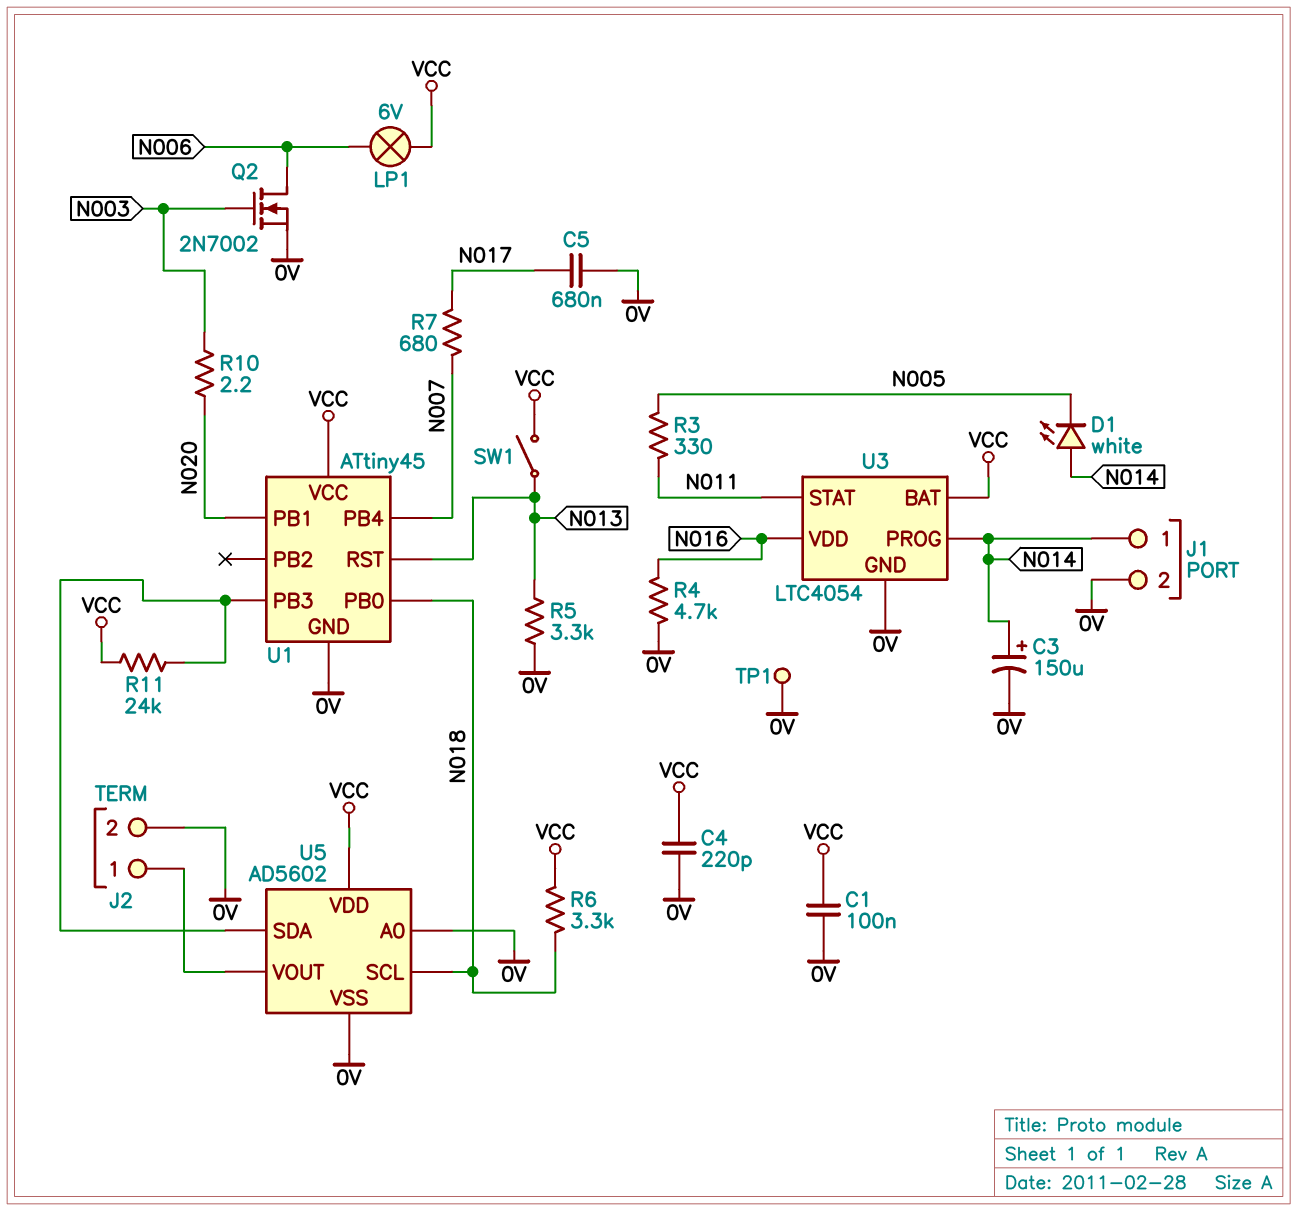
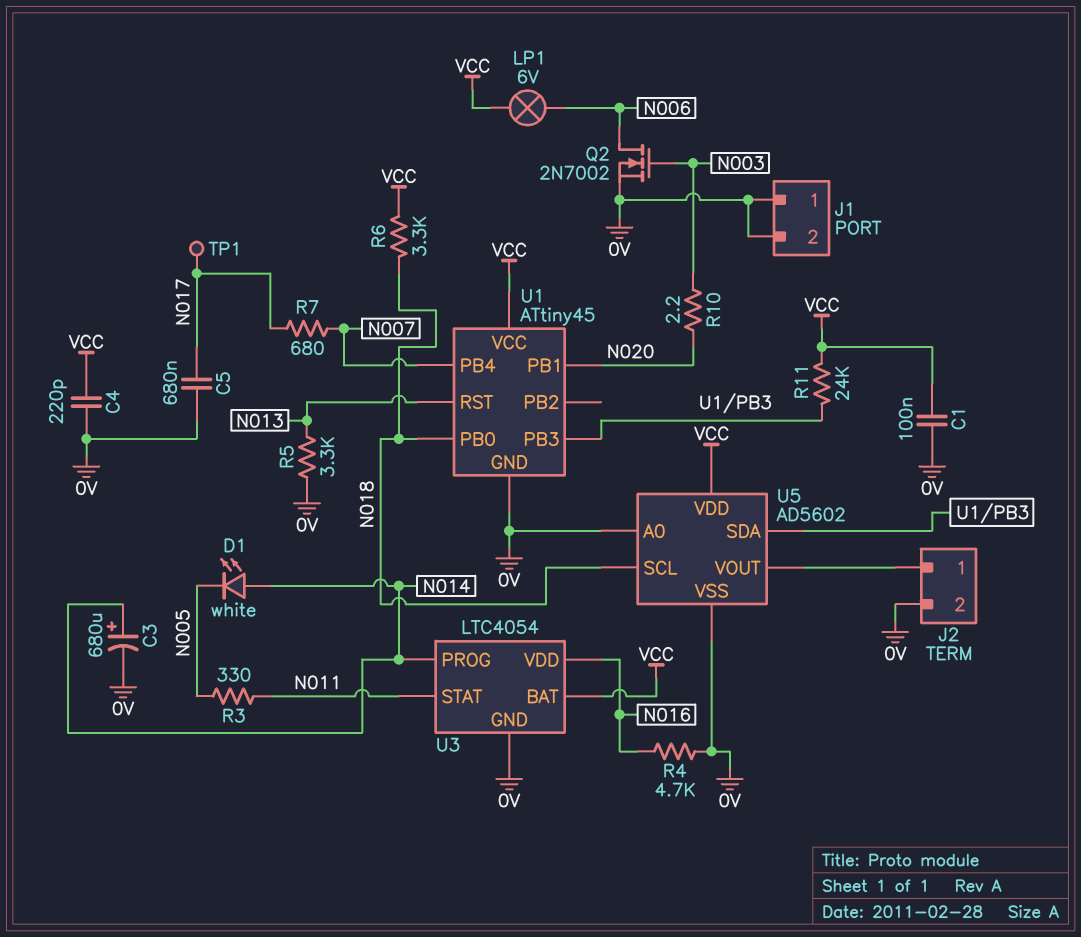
C3: 150uF (plus N014, minus 0V) -> 680uF (plus N014, minus 0V)
J1 pin 1: N014 -> 0V
SW1: switch (N013, VCC) -> none
TP1: test point (0V) -> test point (N017)

